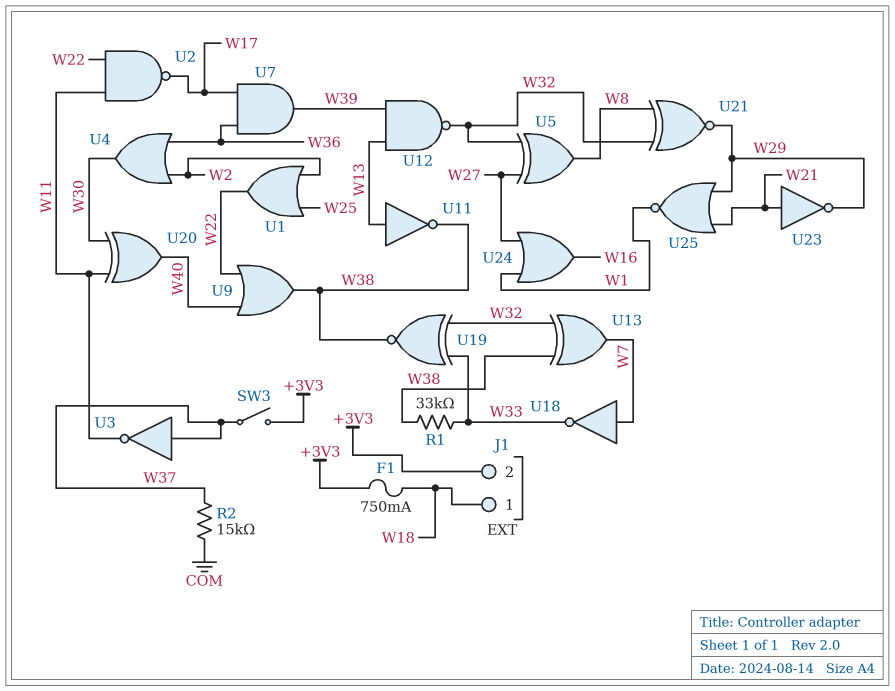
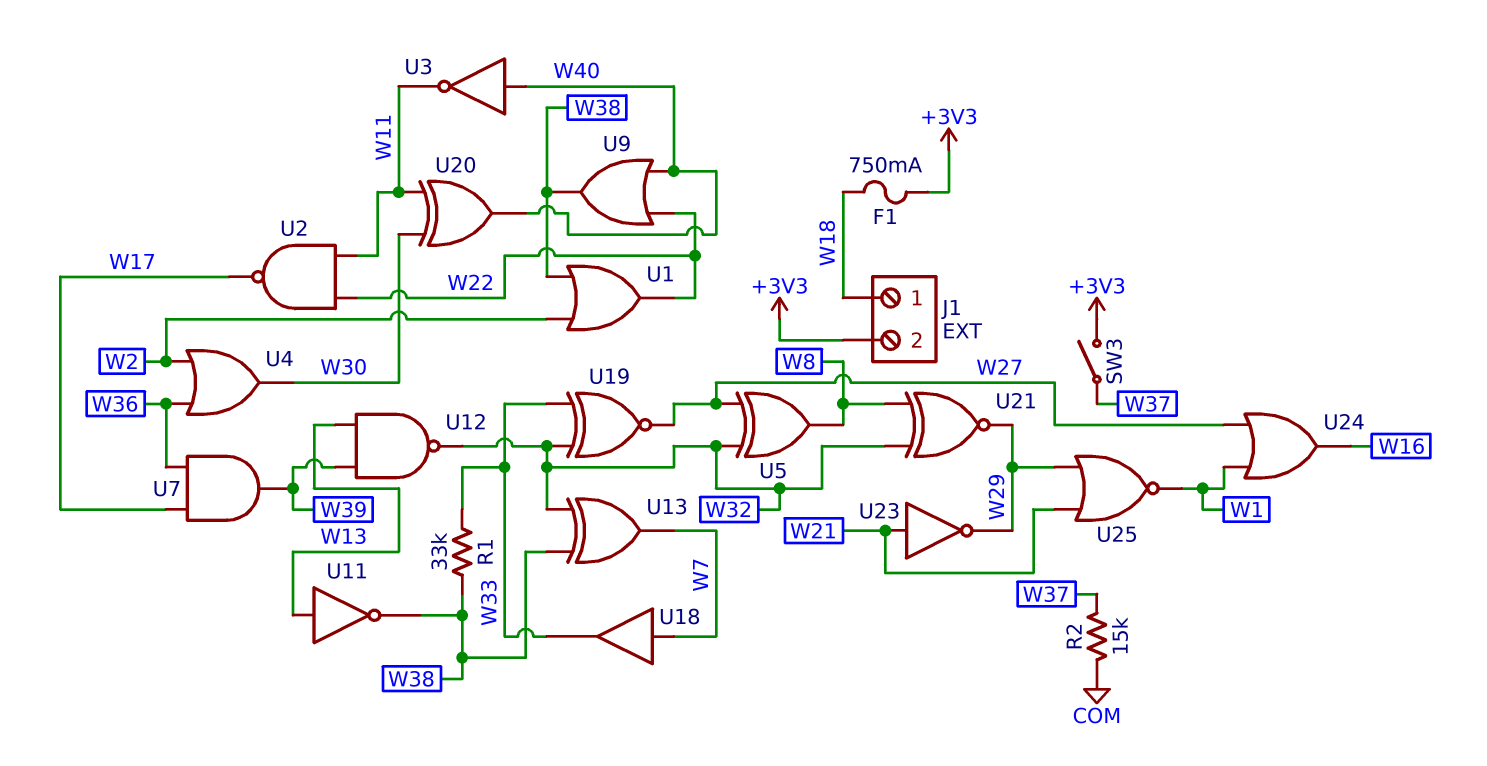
U1: OR (in W2, in W25, out W22) -> OR (in W2, in W38, out W22)
U3: NOT (in W37, out W11) -> NOT (in W40, out W11)
U18: NOT (in W7, out W33) -> buffer (in W7, out W33)
U19: XNOR (in W32, in W33, out W38) -> XNOR (in W32, in W33, out W27)

